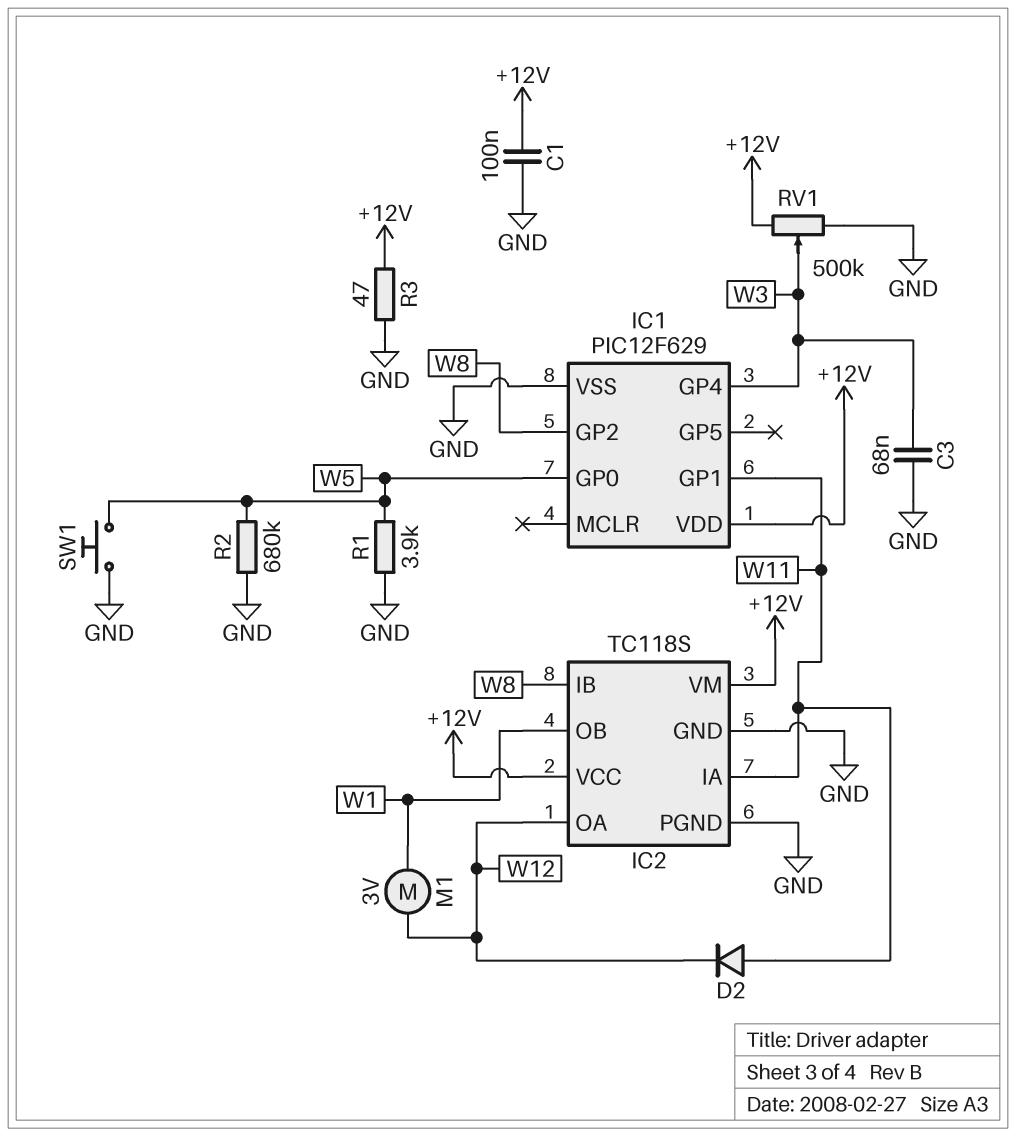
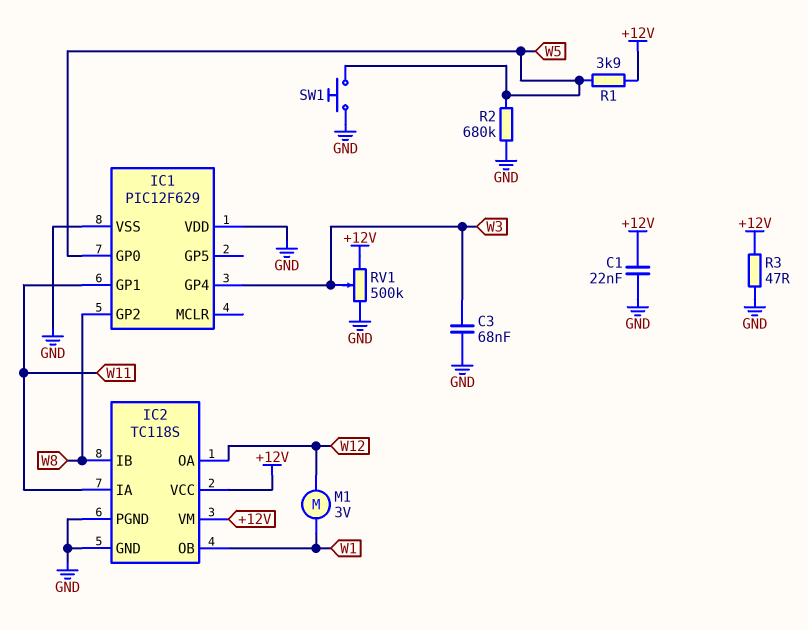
C1: 100nF (+12V, GND) -> 22nF (+12V, GND)
D2: diode (A W11, K W12) -> none
IC1 pin VDD: +12V -> GND
R1: 3.9k (GND, W5) -> 3.9k (+12V, W5)

